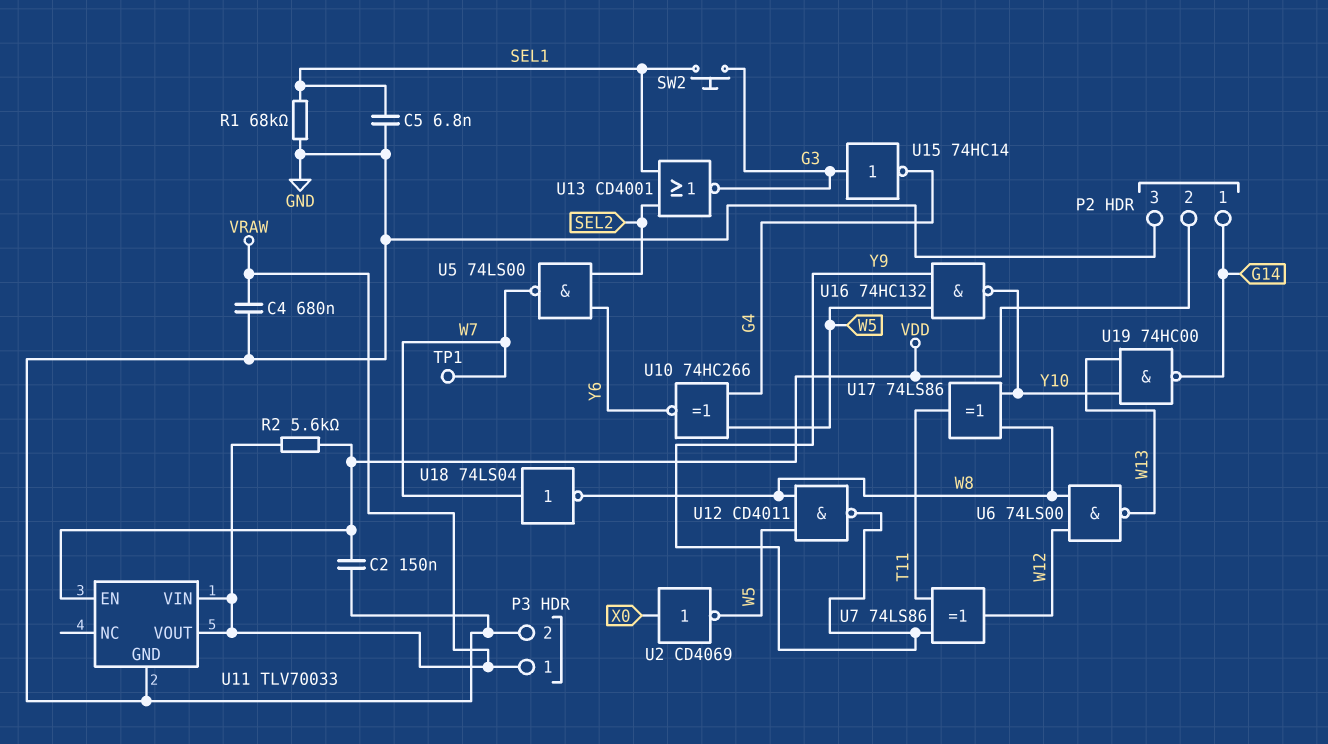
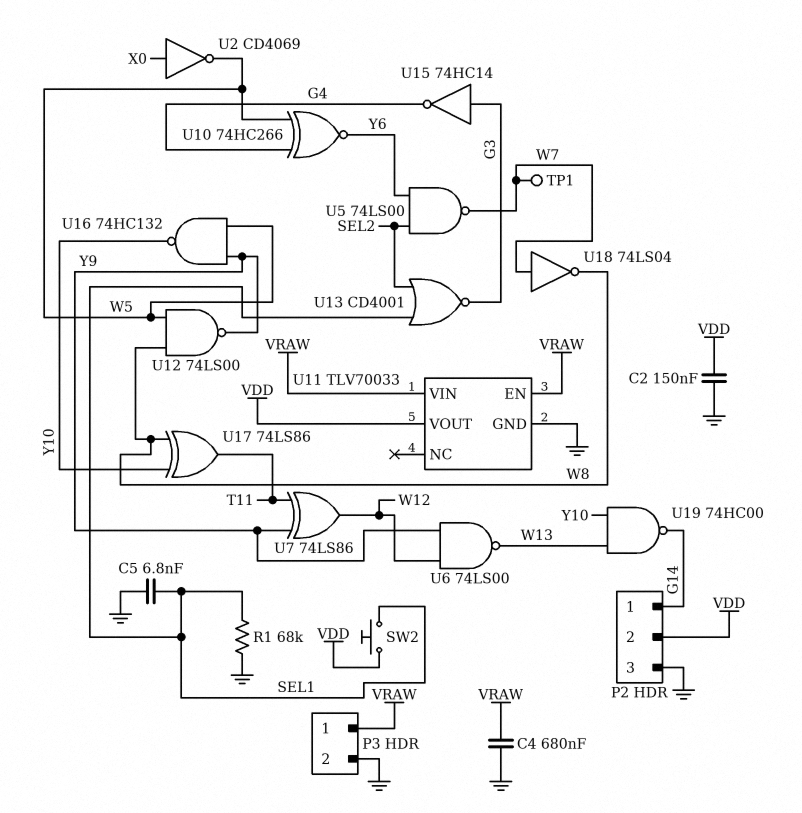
R2: 5.6k (VDD, VRAW) -> none
SW2: button (G3, SEL1) -> button (SEL1, VDD)
U6: NAND 74LS00 (in W8, in W12, out W13) -> NAND 74LS00 (in W12, in Y9, out W13)
U11 pin EN: VDD -> VRAW
U11 pin VOUT: VRAW -> VDD
U12: NAND CD4011 (in W5, in W8, out Y9) -> NAND 74LS00 (in W5, in W8, out Y9)

